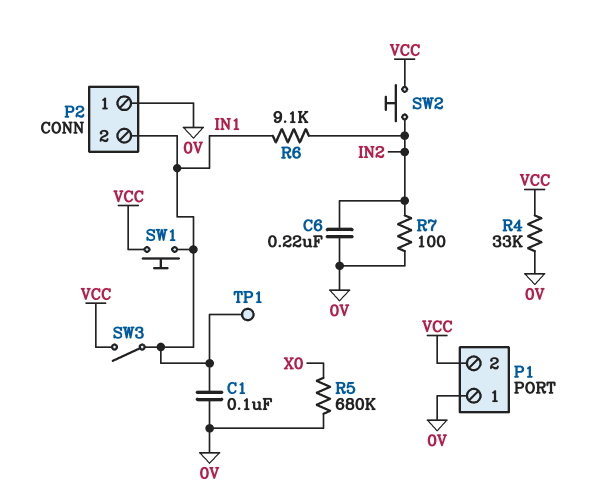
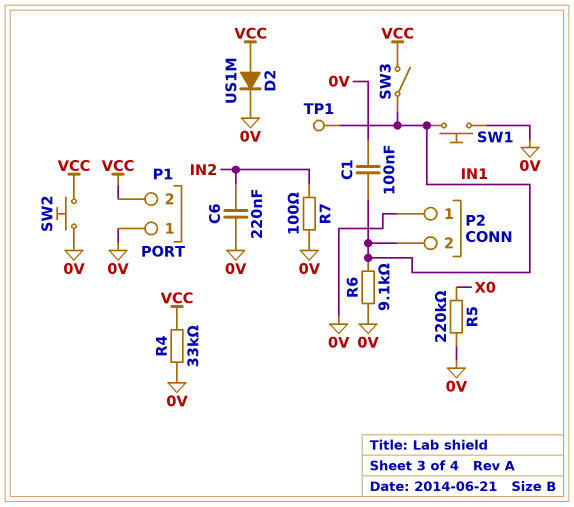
D2: none -> diode US1M (A VCC, K 0V)
R5: 680k (0V, X0) -> 220k (0V, X0)
R6: 9.1k (IN1, IN2) -> 9.1k (0V, IN1)
SW1: button (IN1, VCC) -> button (0V, IN1)
SW2: button (IN2, VCC) -> button (0V, VCC)

